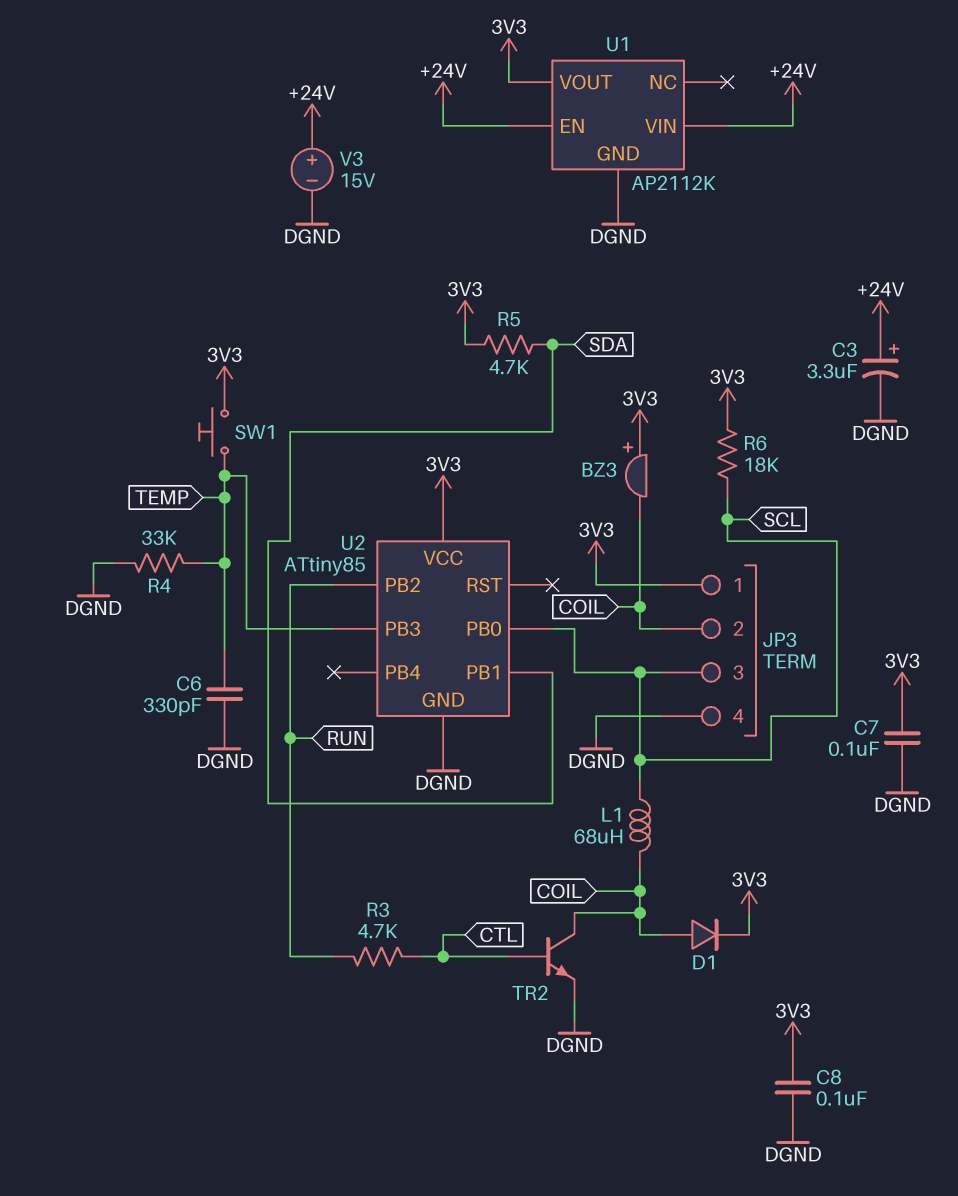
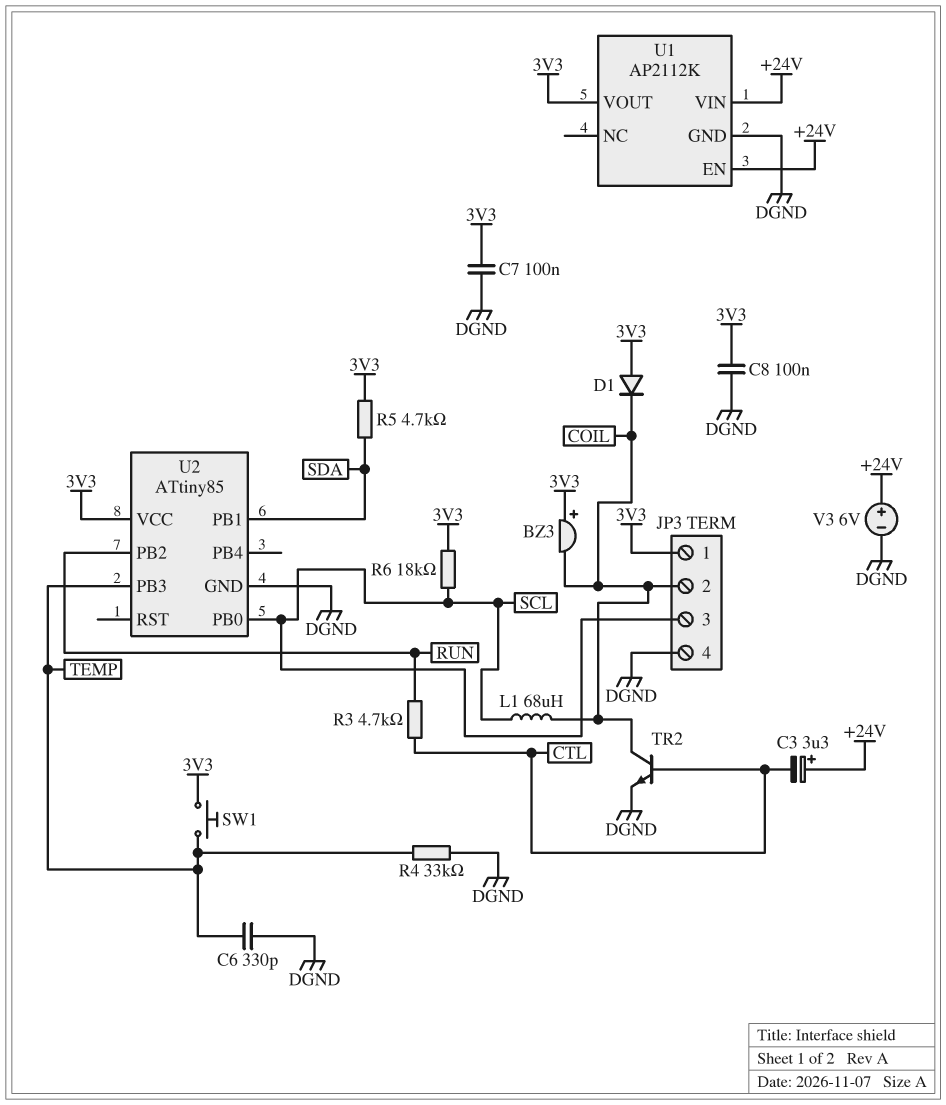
C3: 3.3uF (plus +24V, minus DGND) -> 3.3uF (plus +24V, minus CTL)
D1: diode (A COIL, K 3V3) -> diode (A 3V3, K COIL)
V3: 15V (plus +24V, minus DGND) -> 6V (plus +24V, minus DGND)

